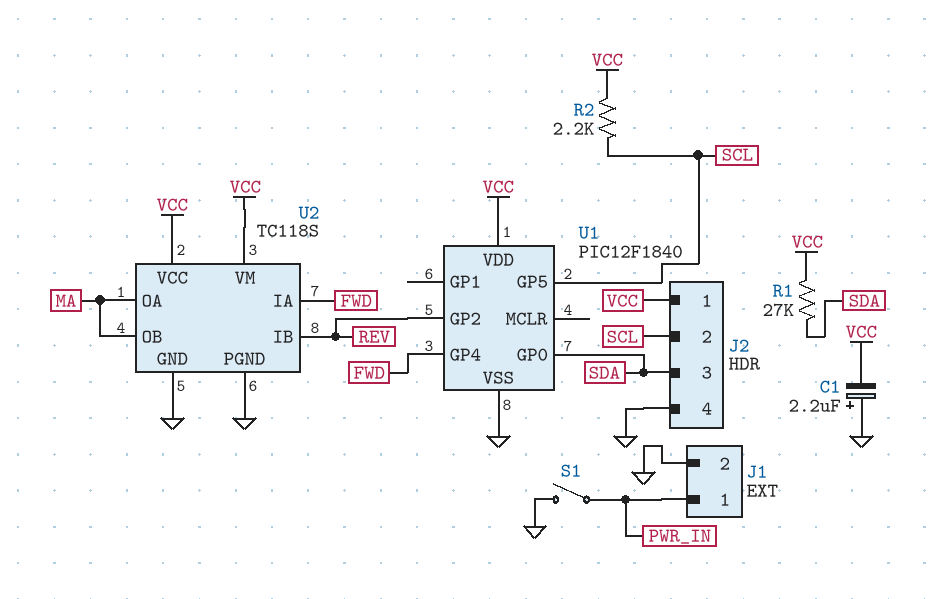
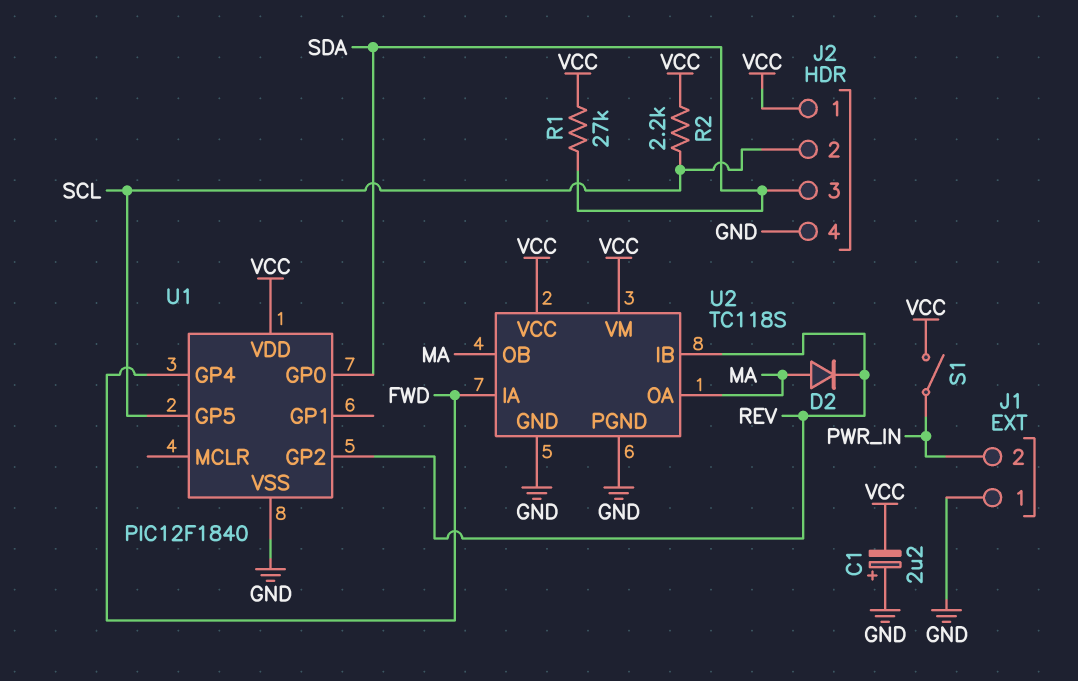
D2: none -> diode (A MA, K REV)
J1 pin 1: PWR_IN -> GND
J1 pin 2: GND -> PWR_IN
S1: switch (GND, PWR_IN) -> switch (PWR_IN, VCC)

